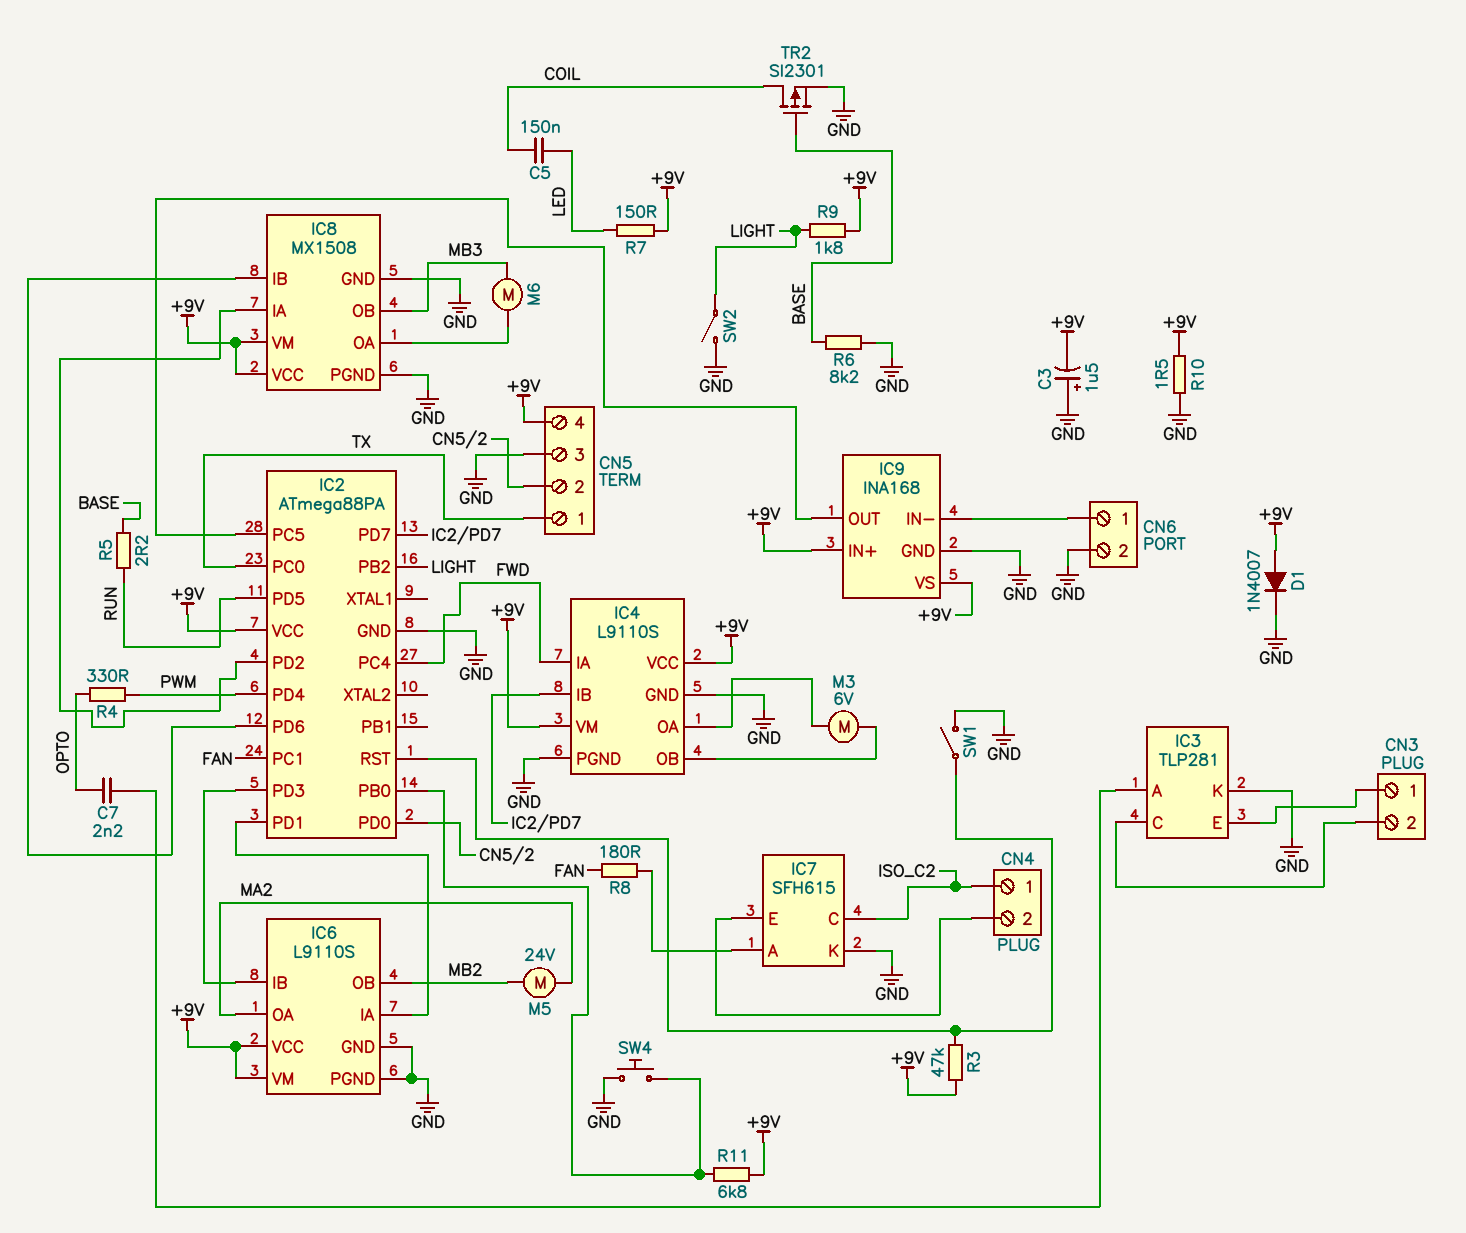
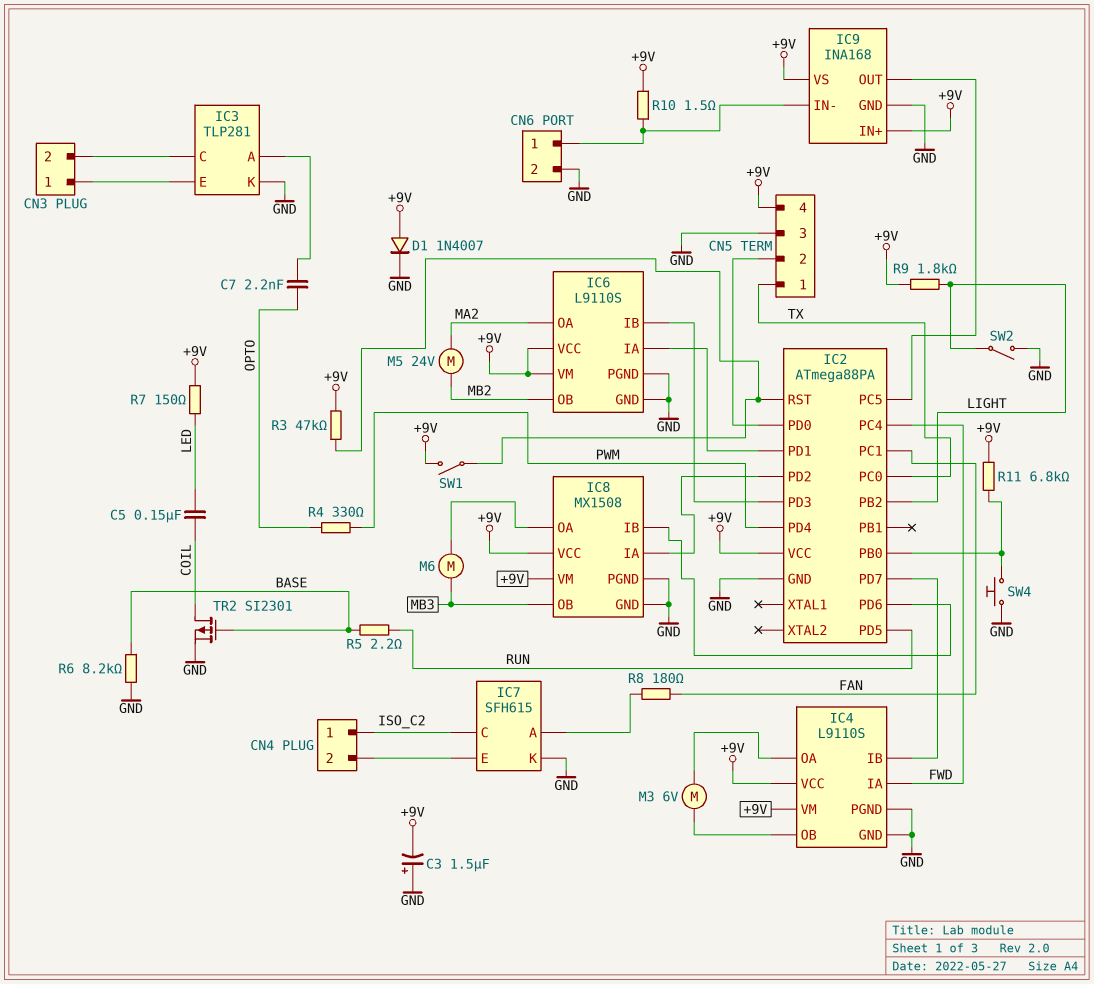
R10: 1.5 (+9V, GND) -> 1.5 (+9V, CN6/1)
SW1: switch (GND, IC2/RST) -> switch (+9V, IC2/RST)

